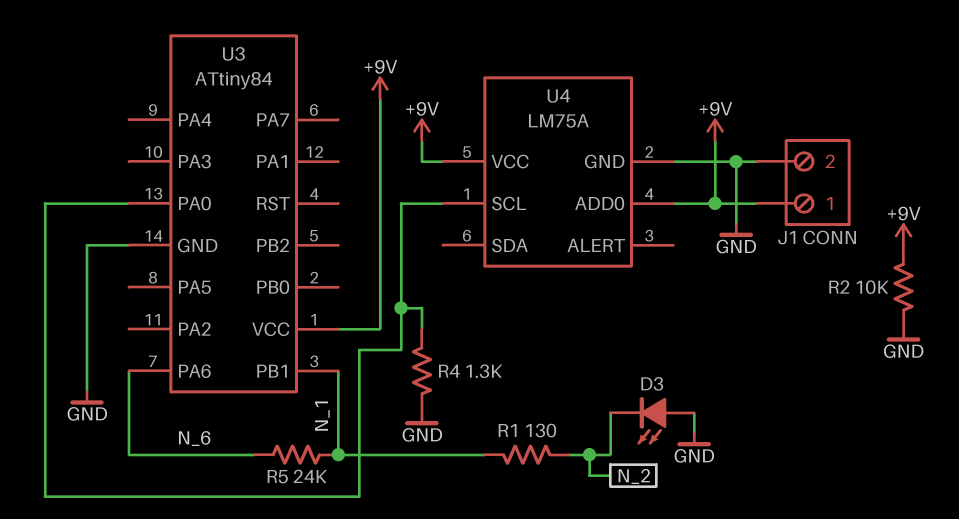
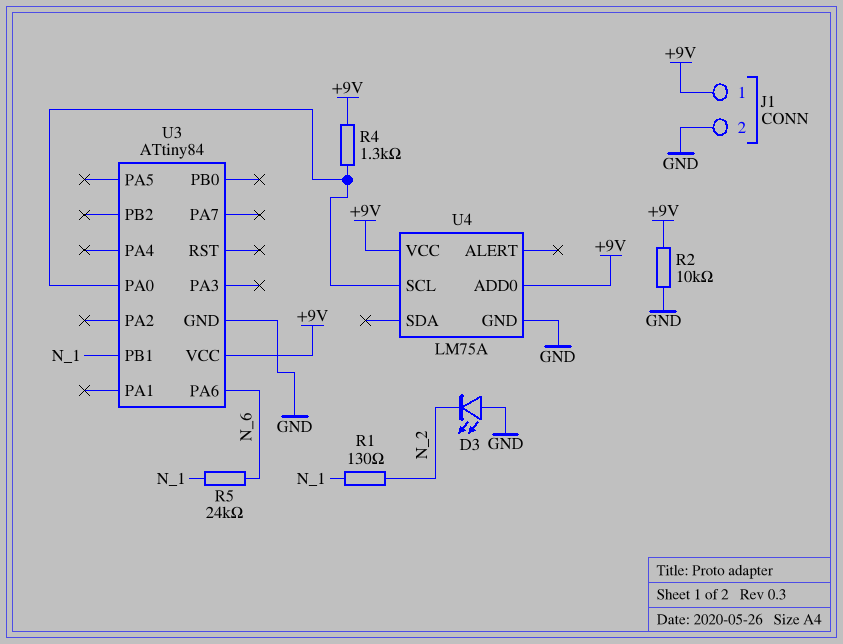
R4: 1.3k (GND, U3/PA0) -> 1.3k (+9V, U3/PA0)

